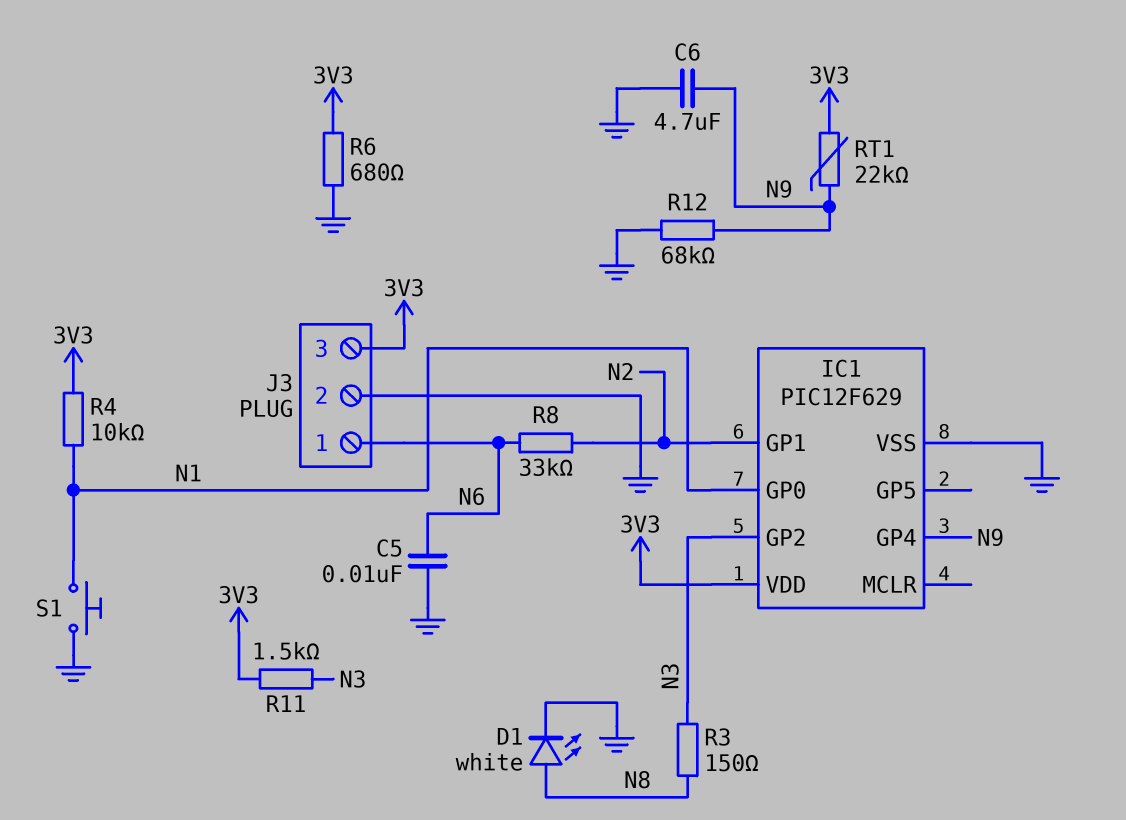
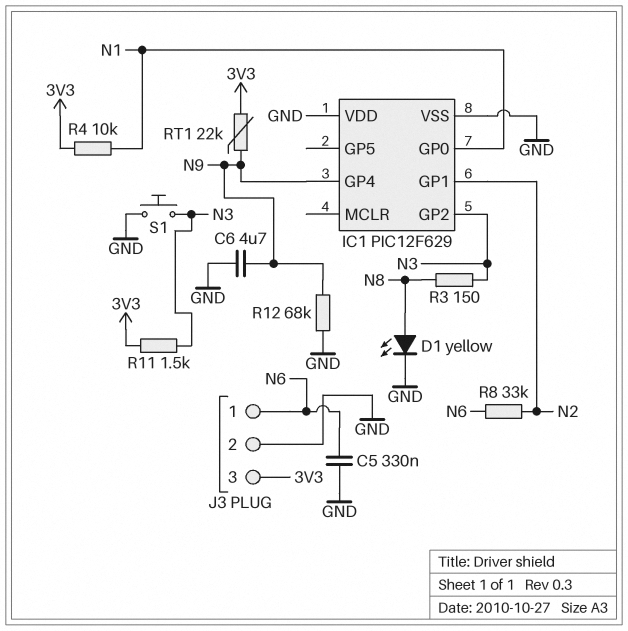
C5: 10nF (GND, N6) -> 330nF (GND, N6)
D1: LED white (A N8, K GND) -> LED yellow (A N8, K GND)
IC1 pin VDD: 3V3 -> GND
R6: 680 (3V3, GND) -> none
S1: button (GND, N1) -> button (GND, N3)

